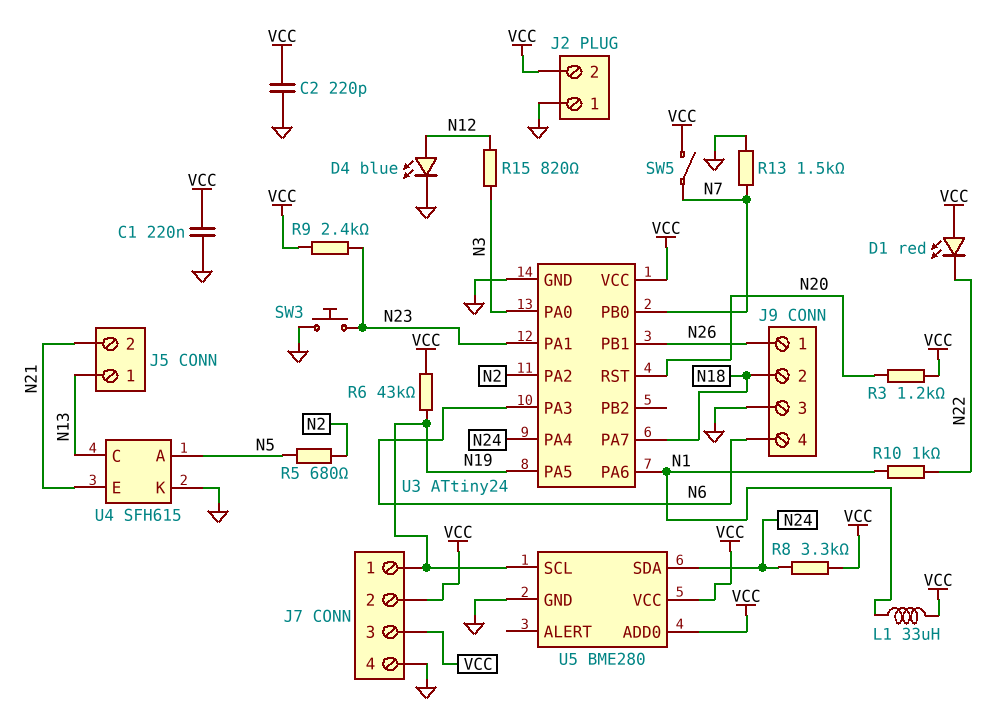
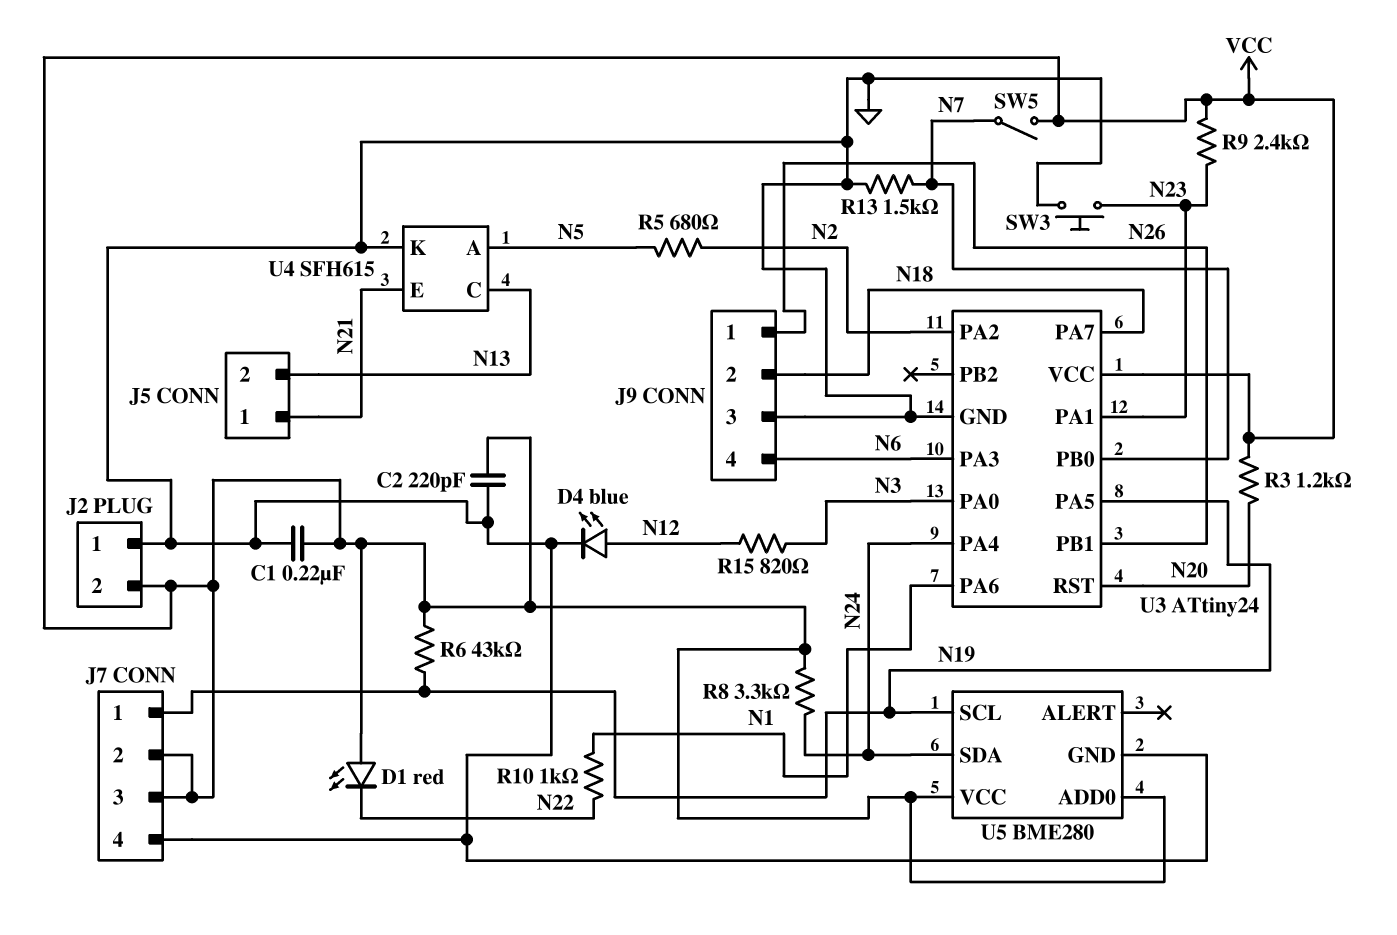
J5 pin 1: N13 -> N21
J5 pin 2: N21 -> N13
L1: 33uH (N1, VCC) -> none

